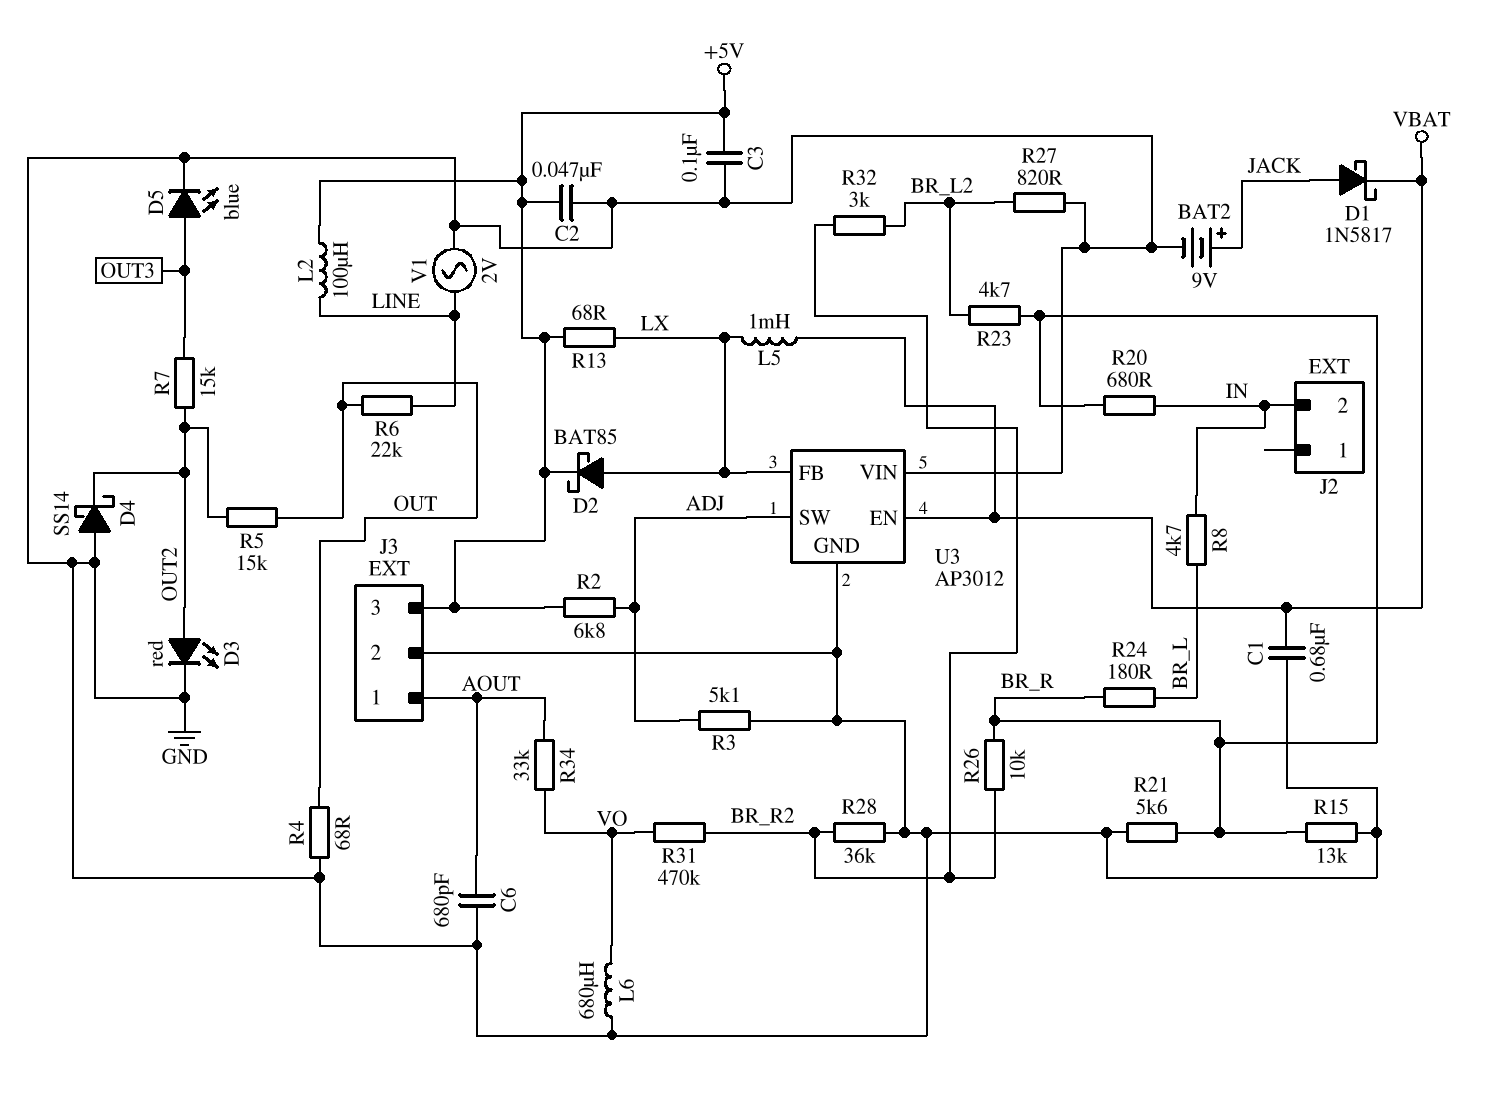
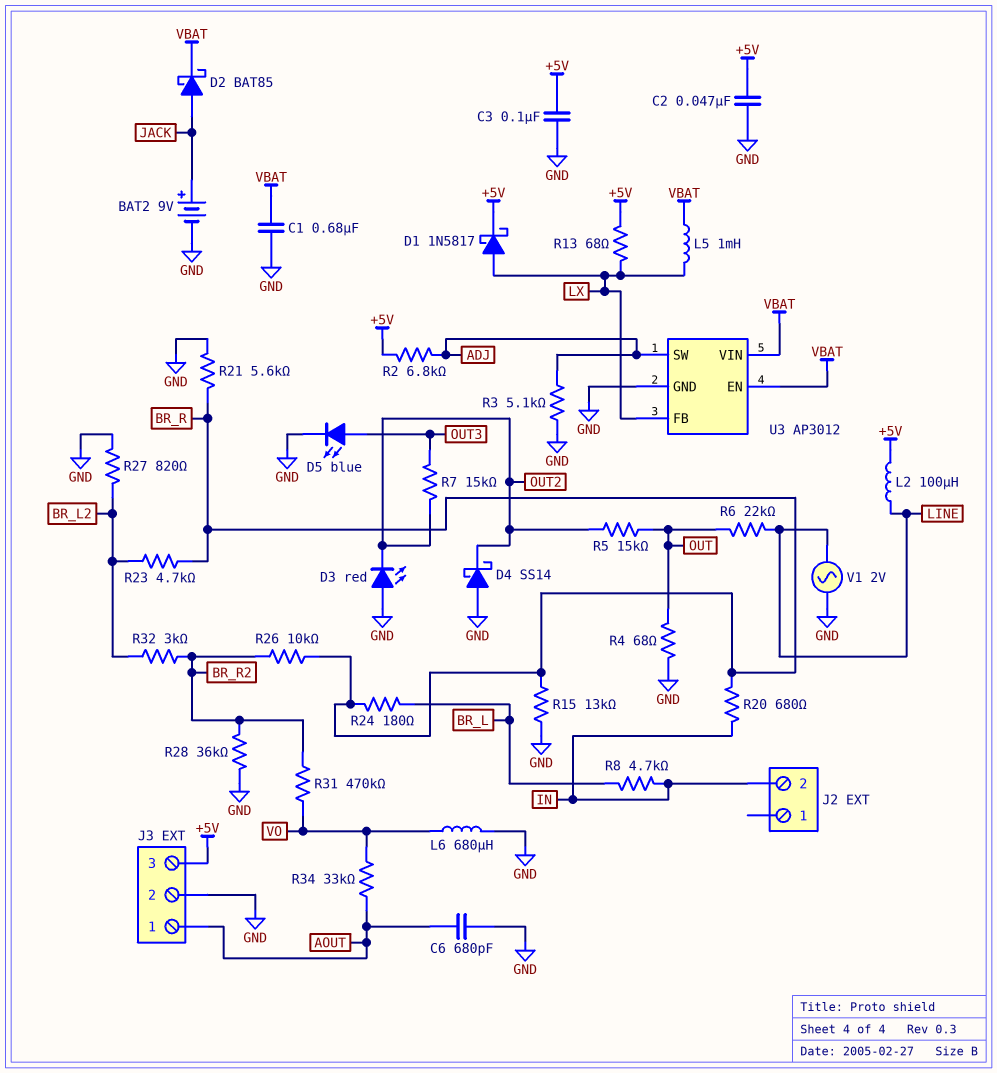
D1: schottky 1N5817 (A JACK, K VBAT) -> schottky 1N5817 (A LX, K +5V)
D2: schottky BAT85 (A LX, K +5V) -> schottky BAT85 (A JACK, K VBAT)
D3: LED red (A OUT2, K GND) -> LED red (A GND, K OUT2)
U3 pin VIN: GND -> VBAT

